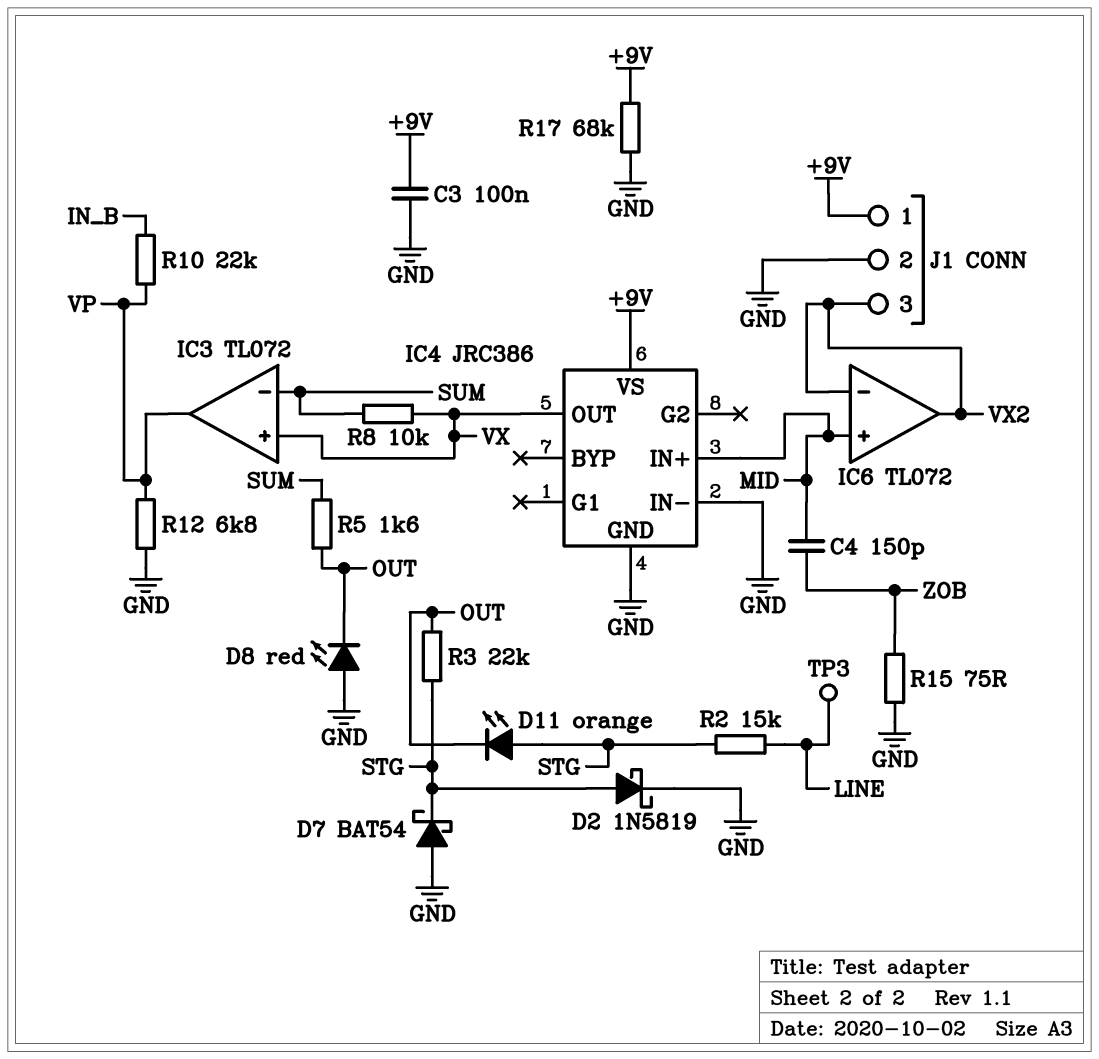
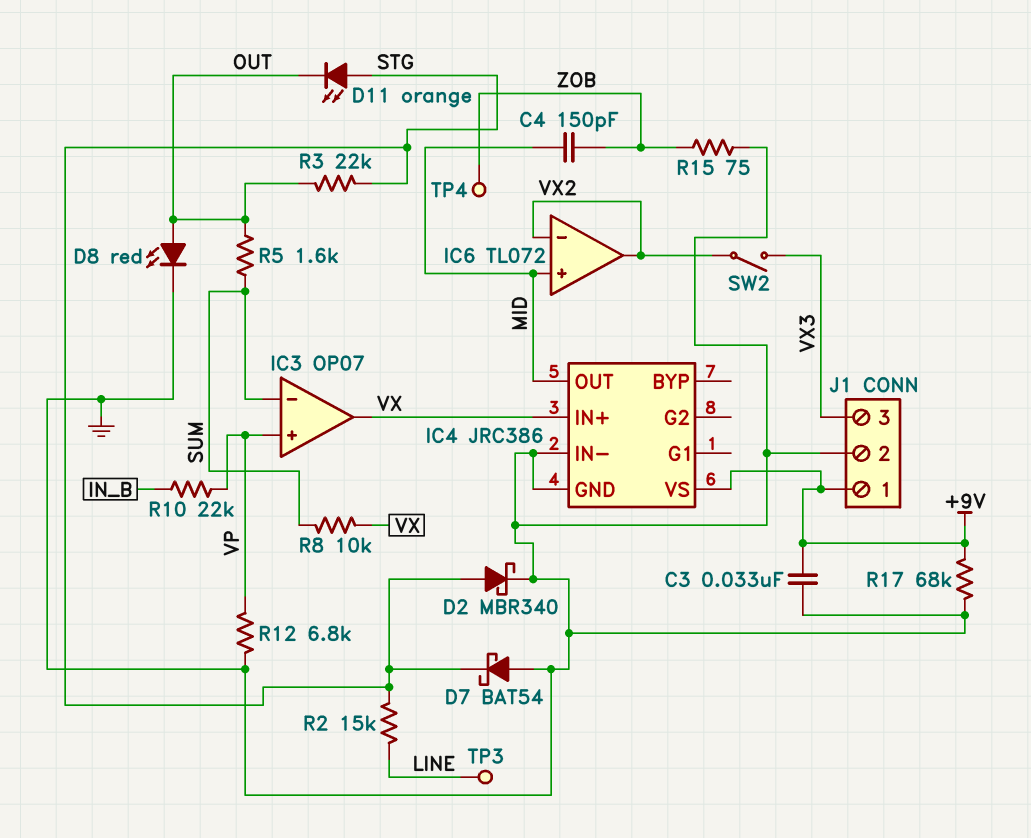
C3: 100nF (+9V, GND) -> 33nF (+9V, GND)
D2: schottky 1N5819 (A STG, K GND) -> schottky MBR340 (A STG, K GND)
D8: LED red (A GND, K OUT) -> LED red (A OUT, K GND)
IC3: TL072 -> OP07
IC3 pin in+: VX -> VP
IC3 pin out: VP -> VX
IC4 pin IN+: MID -> VX
IC4 pin OUT: VX -> MID
J1 pin 3: VX2 -> VX3
SW2: none -> switch (VX2, VX3)
TP4: none -> test point (ZOB)

